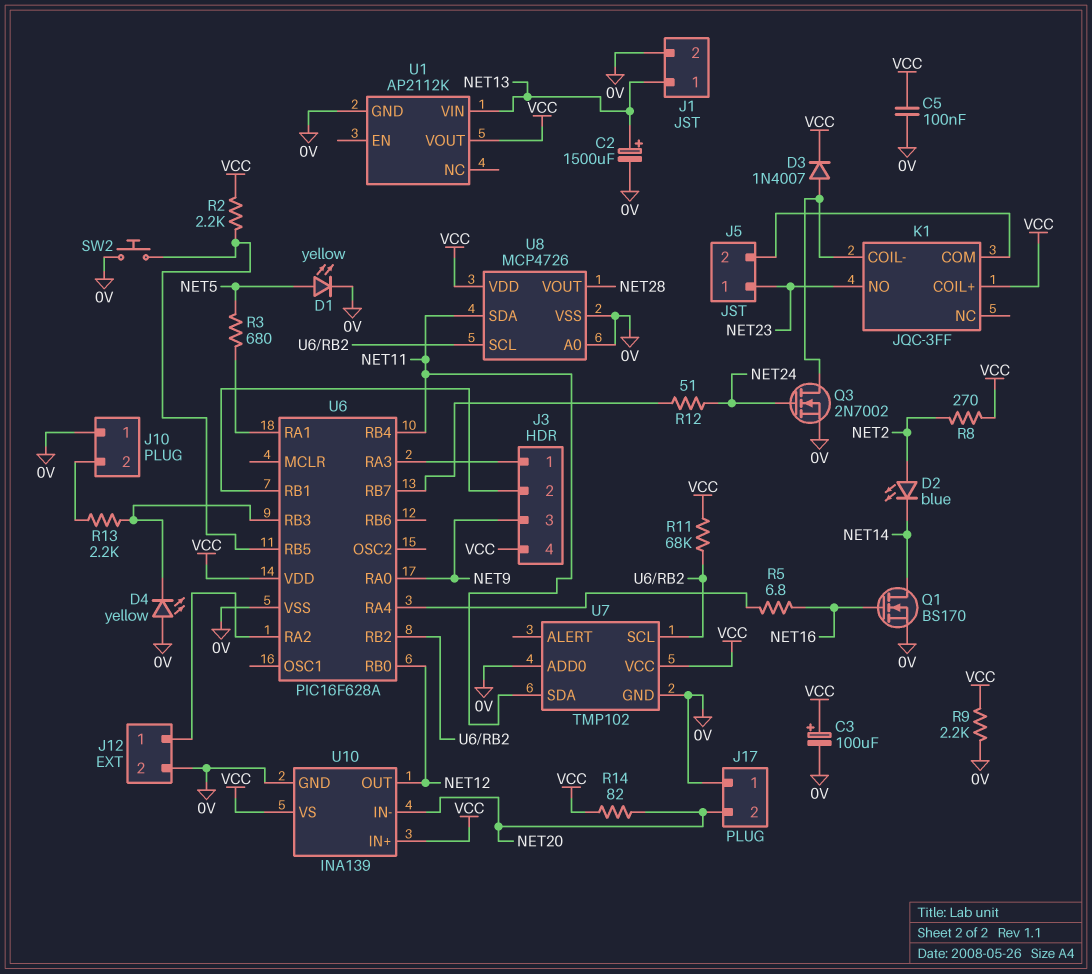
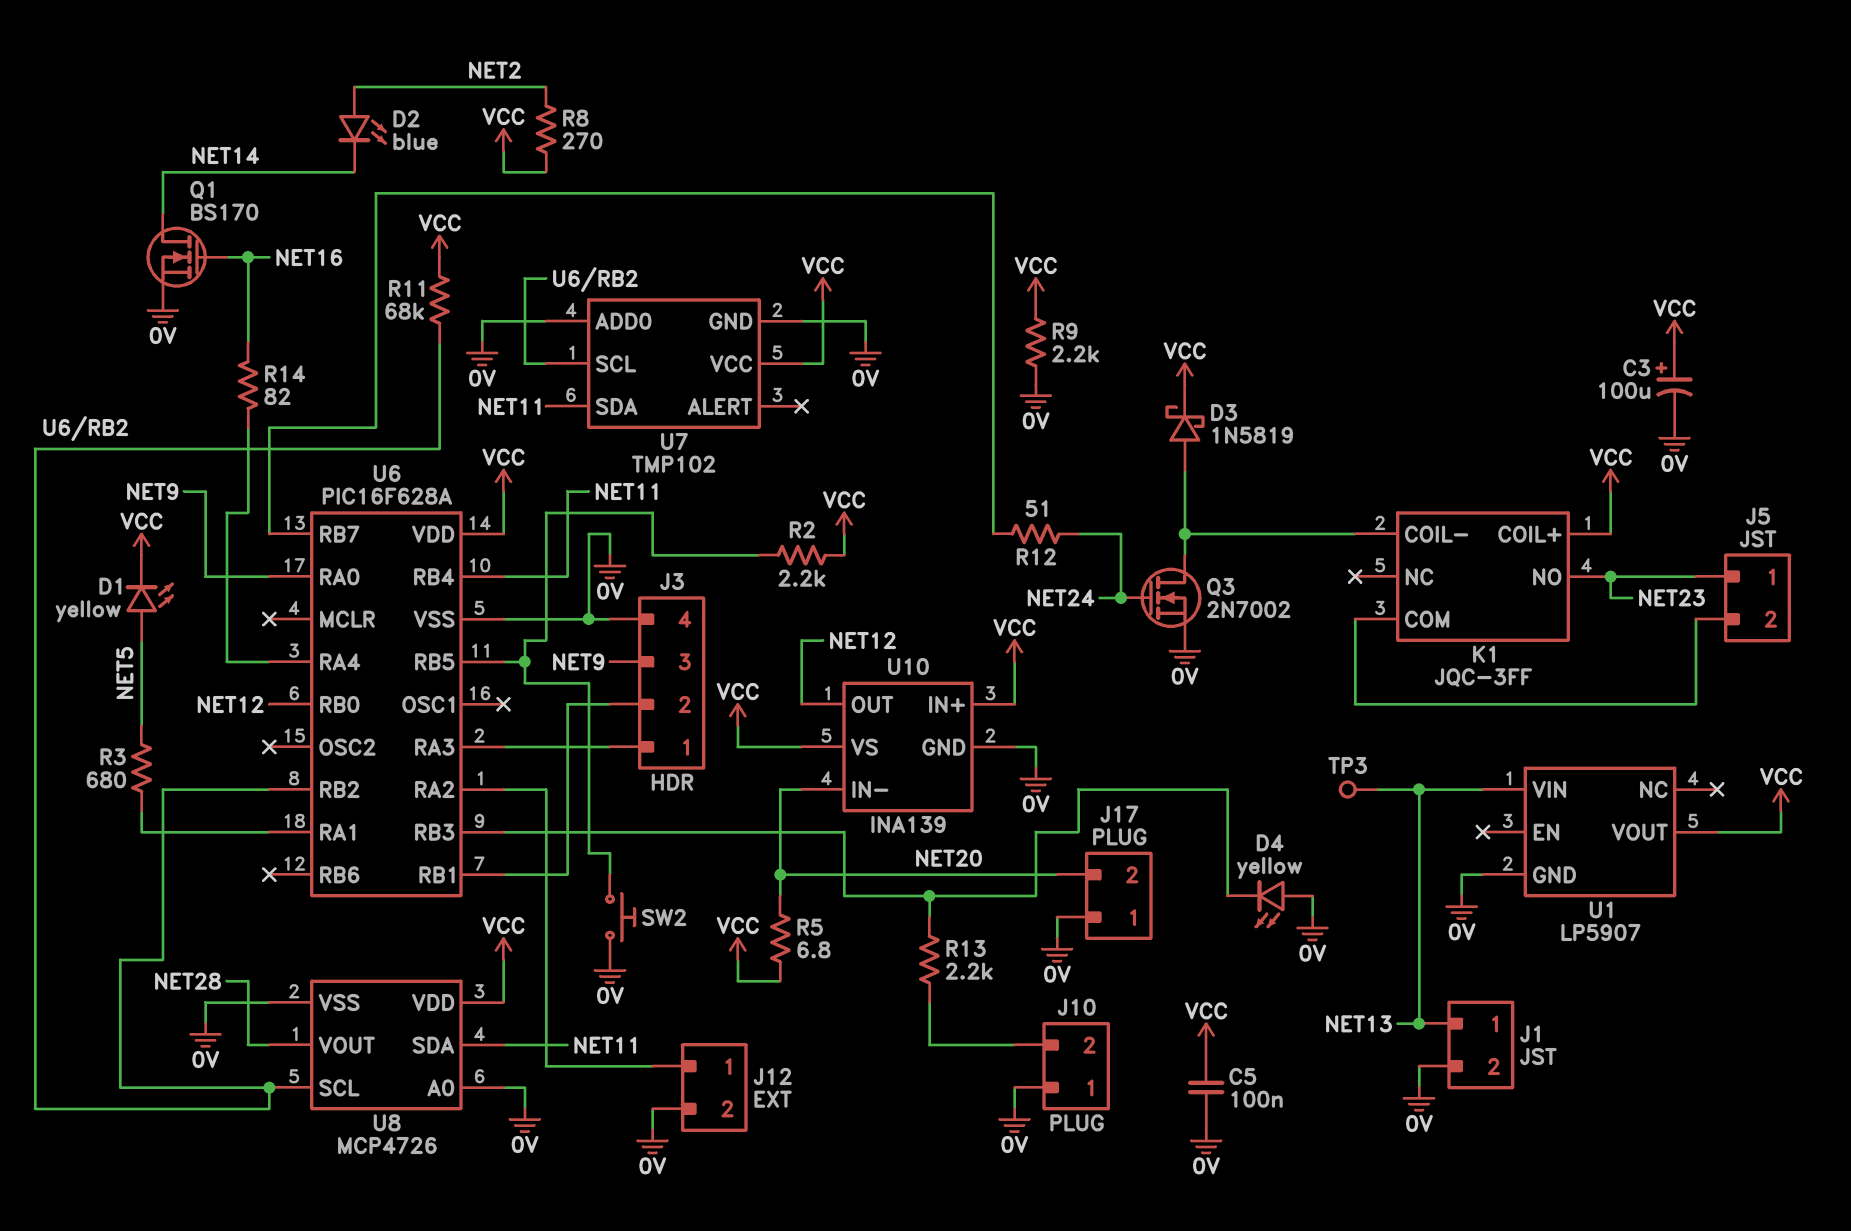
C2: 1500uF (plus NET13, minus 0V) -> none
D1: LED yellow (A NET5, K 0V) -> LED yellow (A NET5, K VCC)
D3: diode 1N4007 (A K1/COIL-, K VCC) -> schottky 1N5819 (A K1/COIL-, K VCC)
J3 pin 4: VCC -> 0V
R5: 6.8 (NET16, U6/RA4) -> 6.8 (NET20, VCC)
R14: 82 (NET20, VCC) -> 82 (NET16, U6/RA4)
TP3: none -> test point (NET13)
U1: AP2112K -> LP5907

